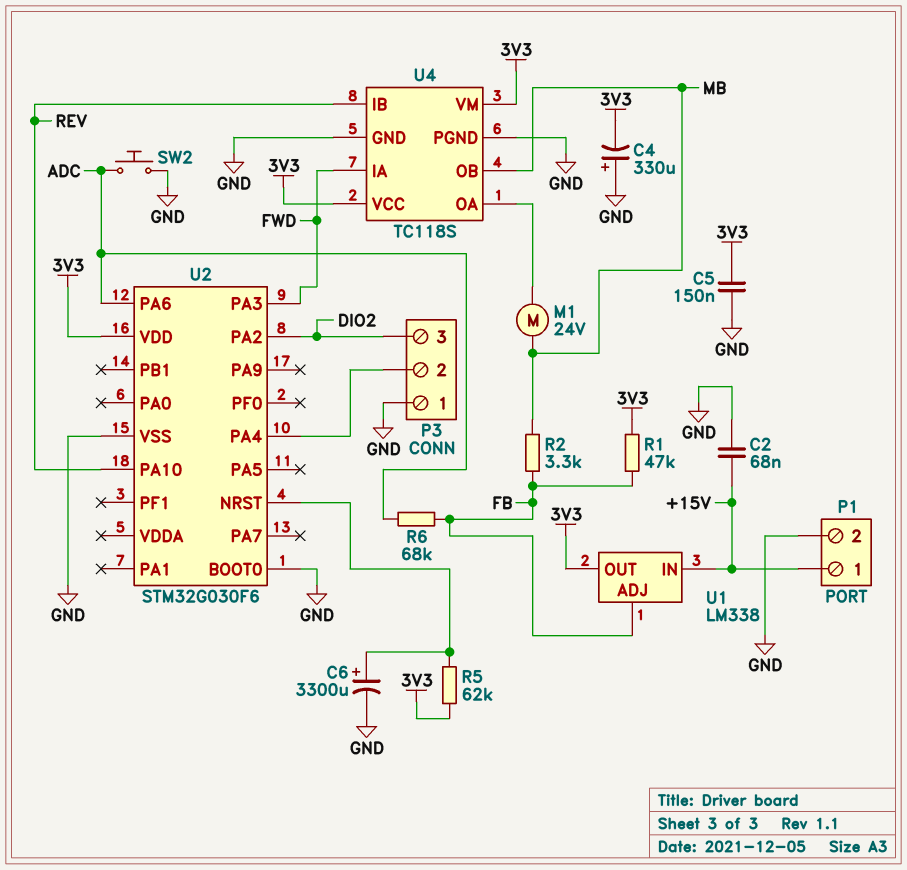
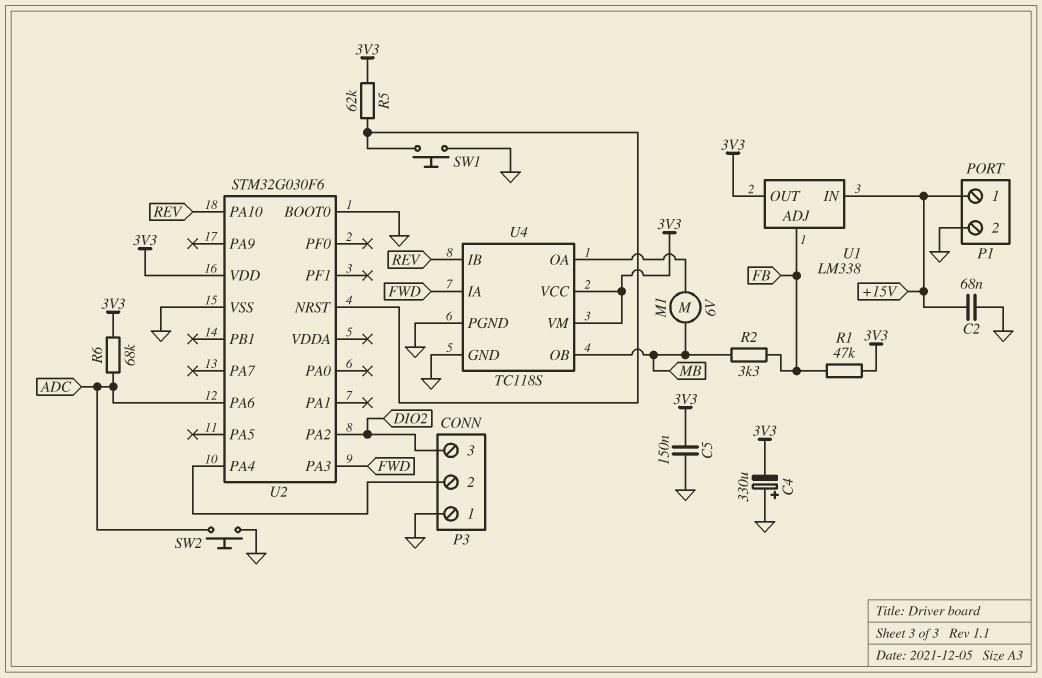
C6: 3300uF (plus U2/NRST, minus GND) -> none
M1: motor 24V (MB, U4/OA) -> motor 6V (MB, U4/OA)
R6: 68k (ADC, FB) -> 68k (3V3, ADC)
SW1: none -> button (GND, U2/NRST)

